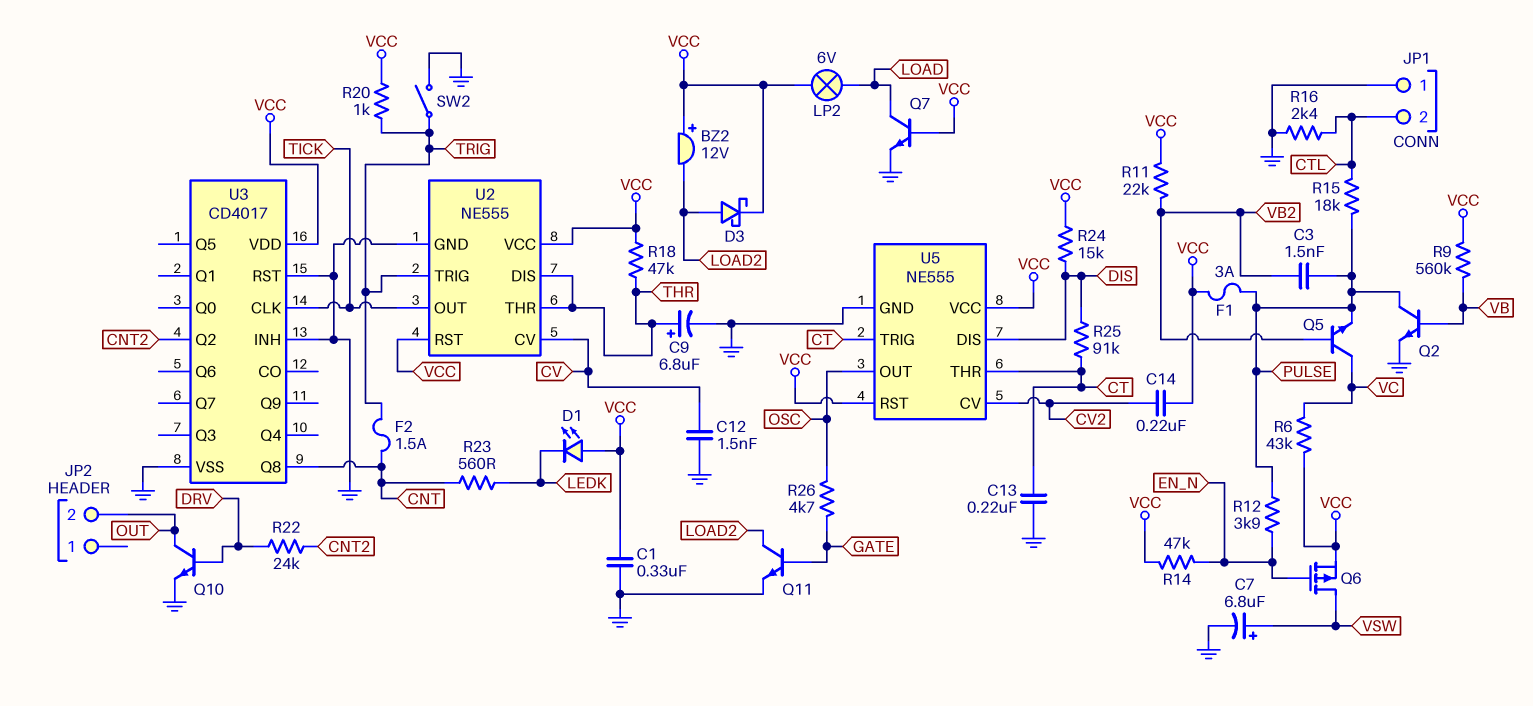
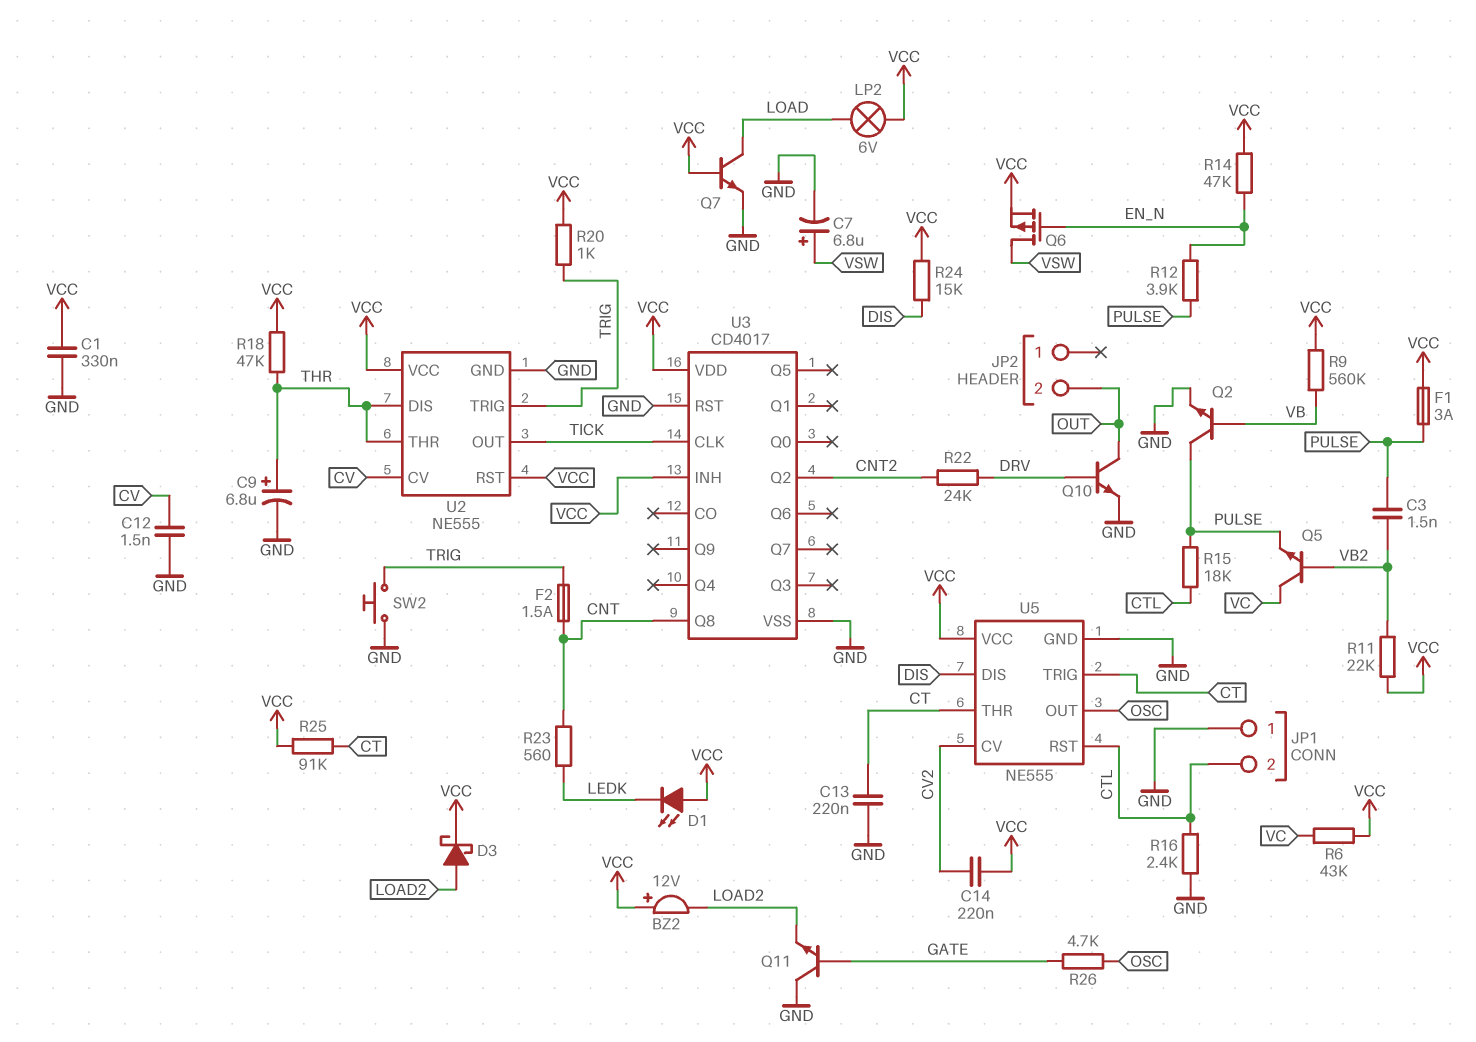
Q11: NPN (B GATE, C LOAD2, E GND) -> NPN (B GATE, C GND, E LOAD2)
R25: 91k (CT, DIS) -> 91k (CT, VCC)
SW2: switch (GND, TRIG) -> button (GND, TRIG)
U3 pin INH: GND -> VCC
U5 pin RST: VCC -> CTL

